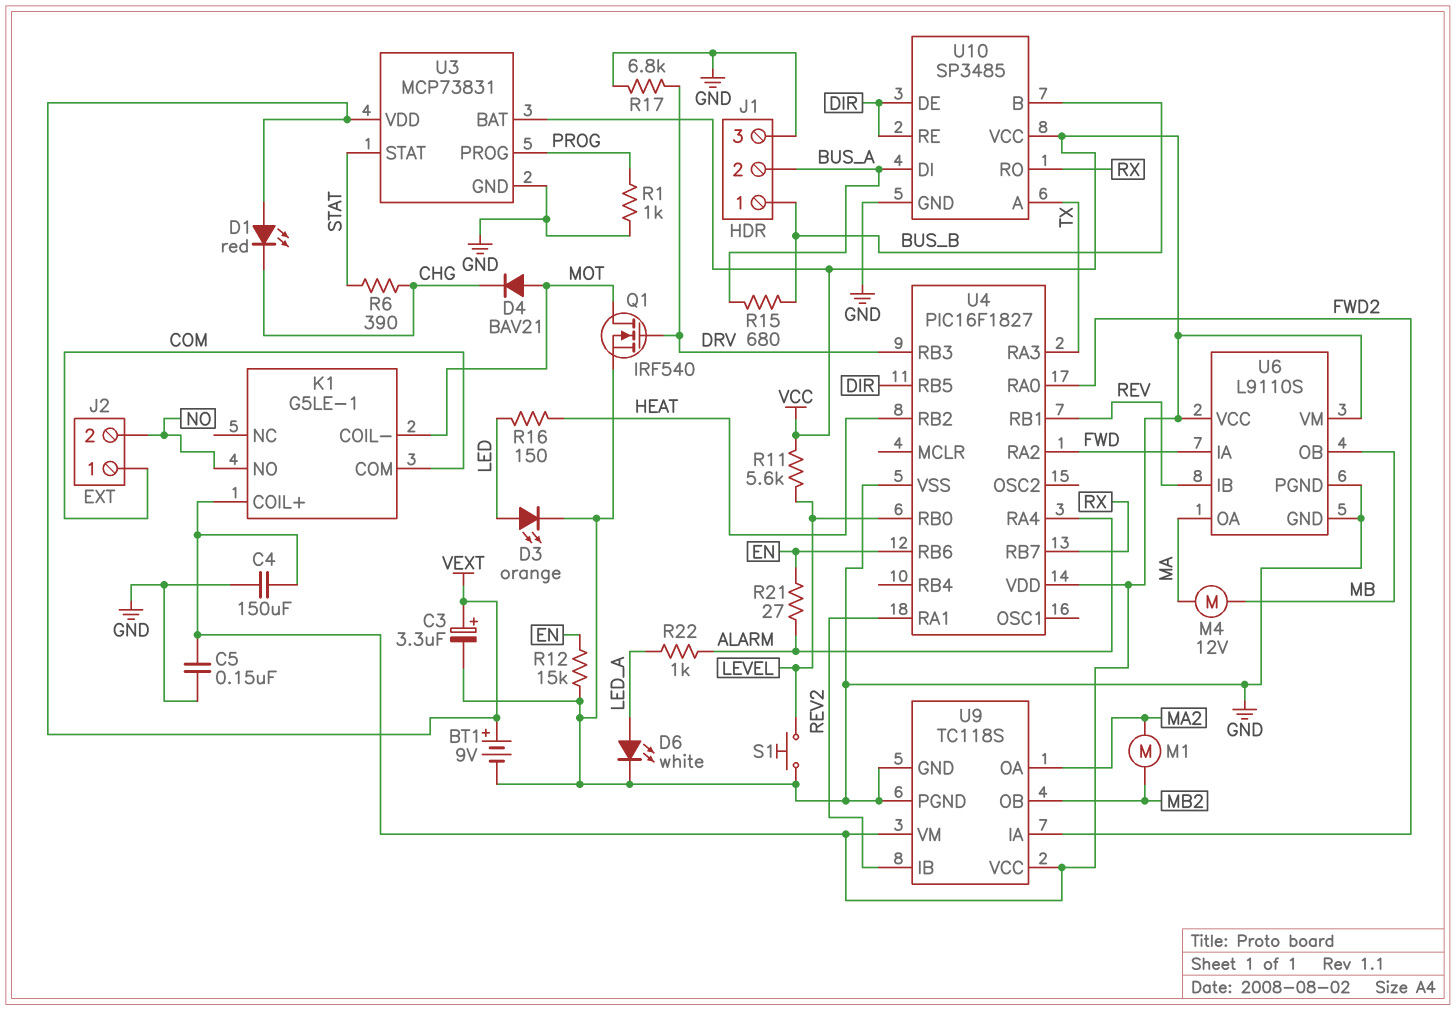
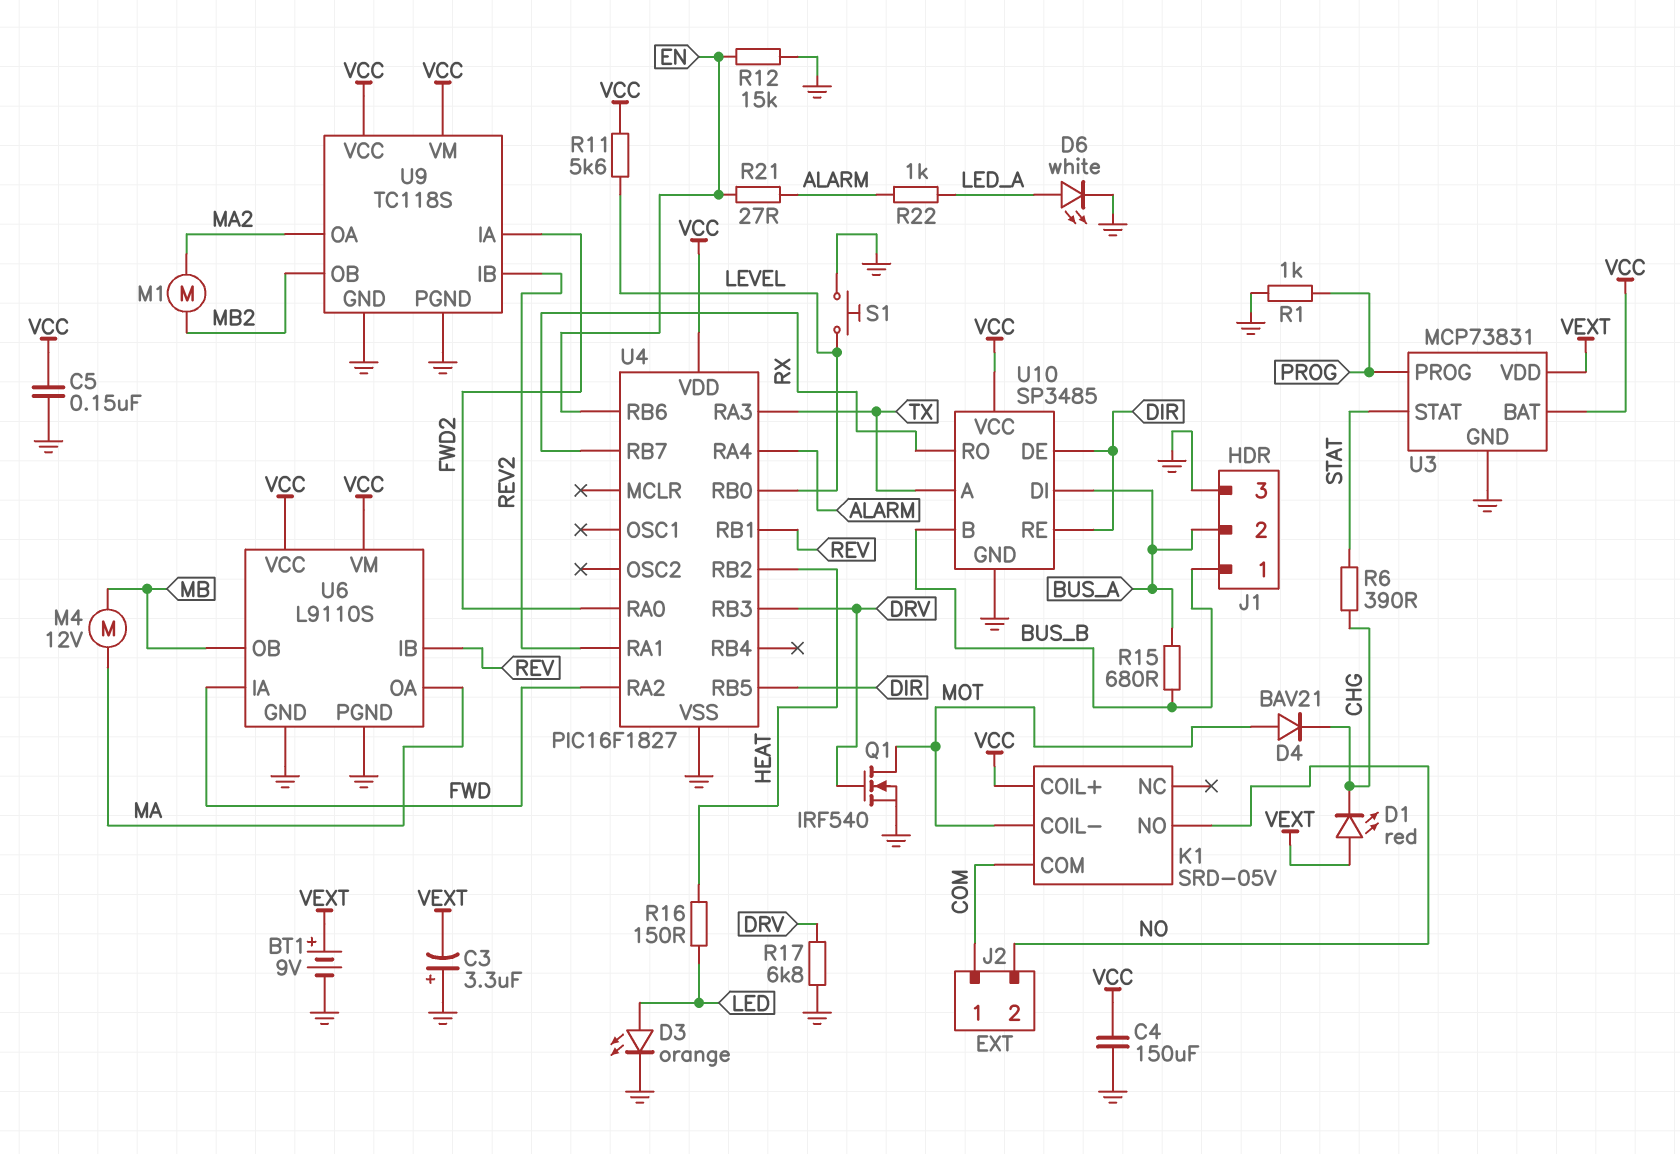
C3: 3.3uF (plus VEXT, minus GND) -> 3.3uF (plus GND, minus VEXT)
K1: G5LE-1 -> SRD-05V

